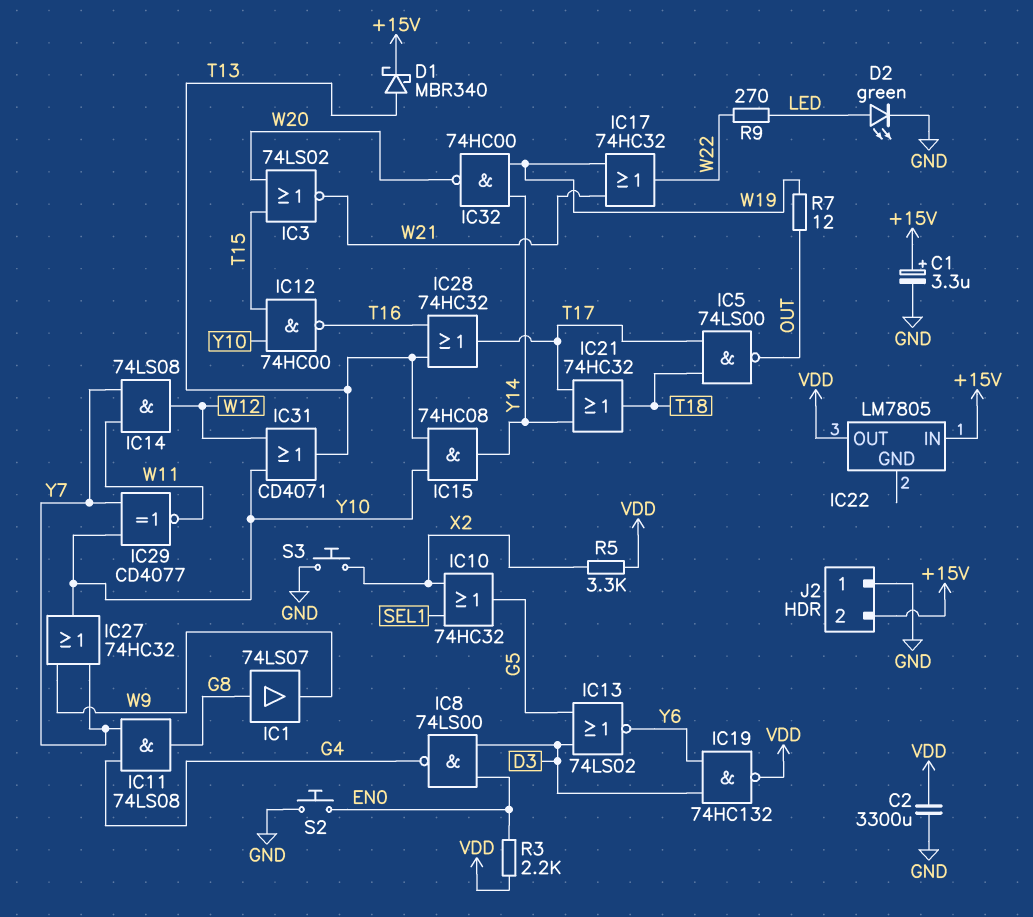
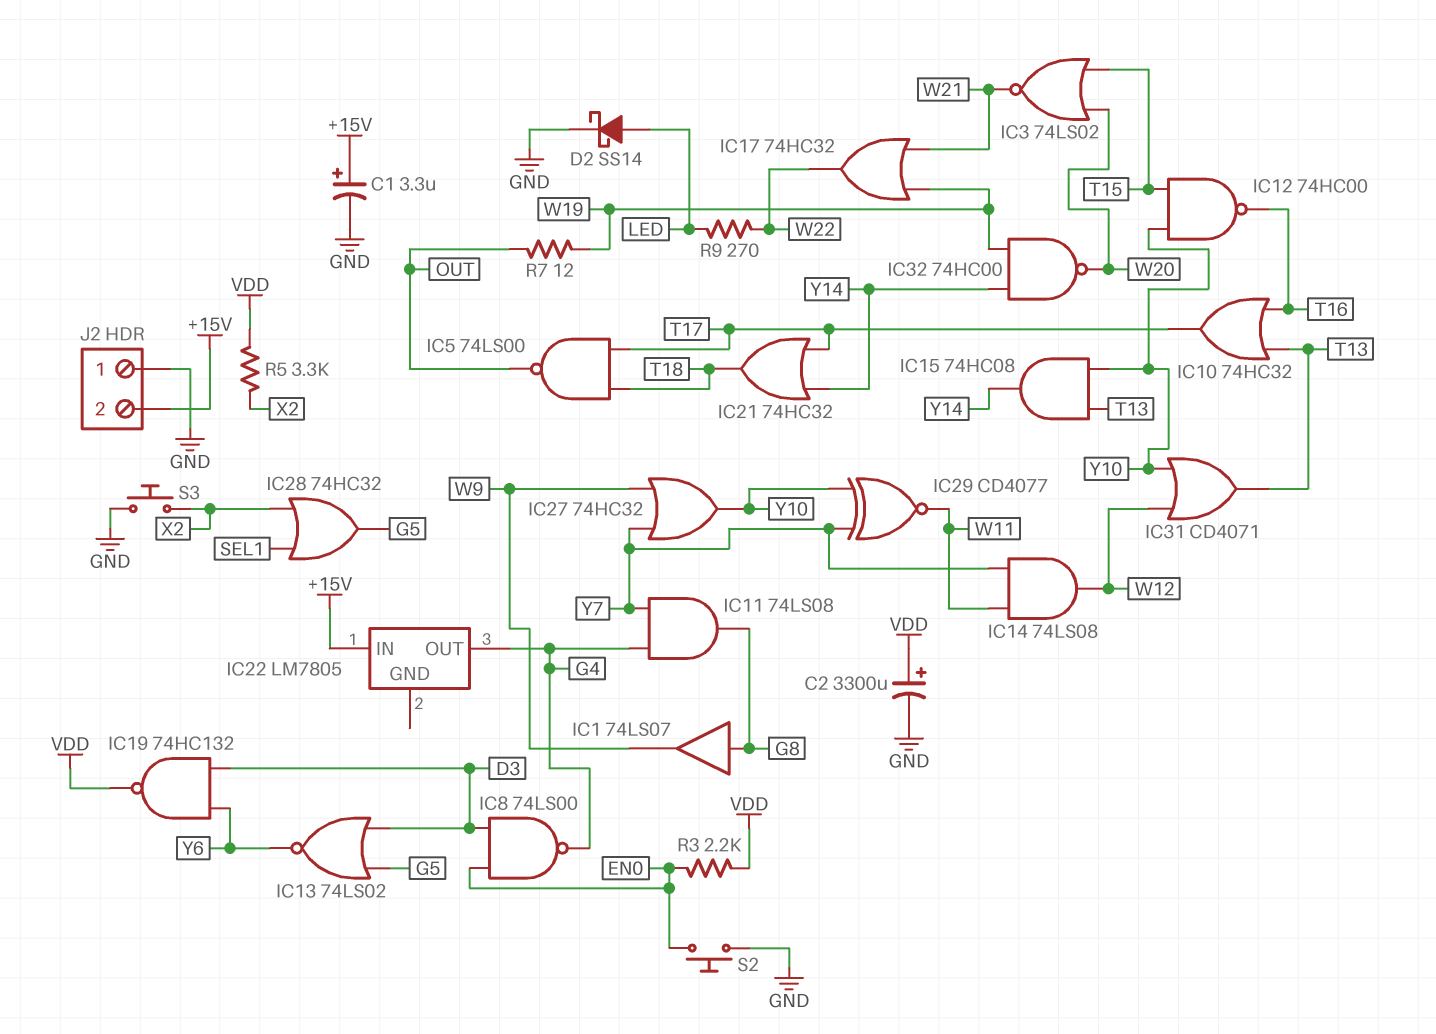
C2: 3300uF (GND, VDD) -> 3300uF (plus VDD, minus GND)
D1: schottky MBR340 (A T13, K +15V) -> none
D2: LED green (A LED, K GND) -> schottky SS14 (A LED, K GND)
IC10: OR 74HC32 (in SEL1, in X2, out G5) -> OR 74HC32 (in T13, in T16, out T17)
IC22 pin OUT: VDD -> G4
IC28: OR 74HC32 (in T13, in T16, out T17) -> OR 74HC32 (in SEL1, in X2, out G5)

